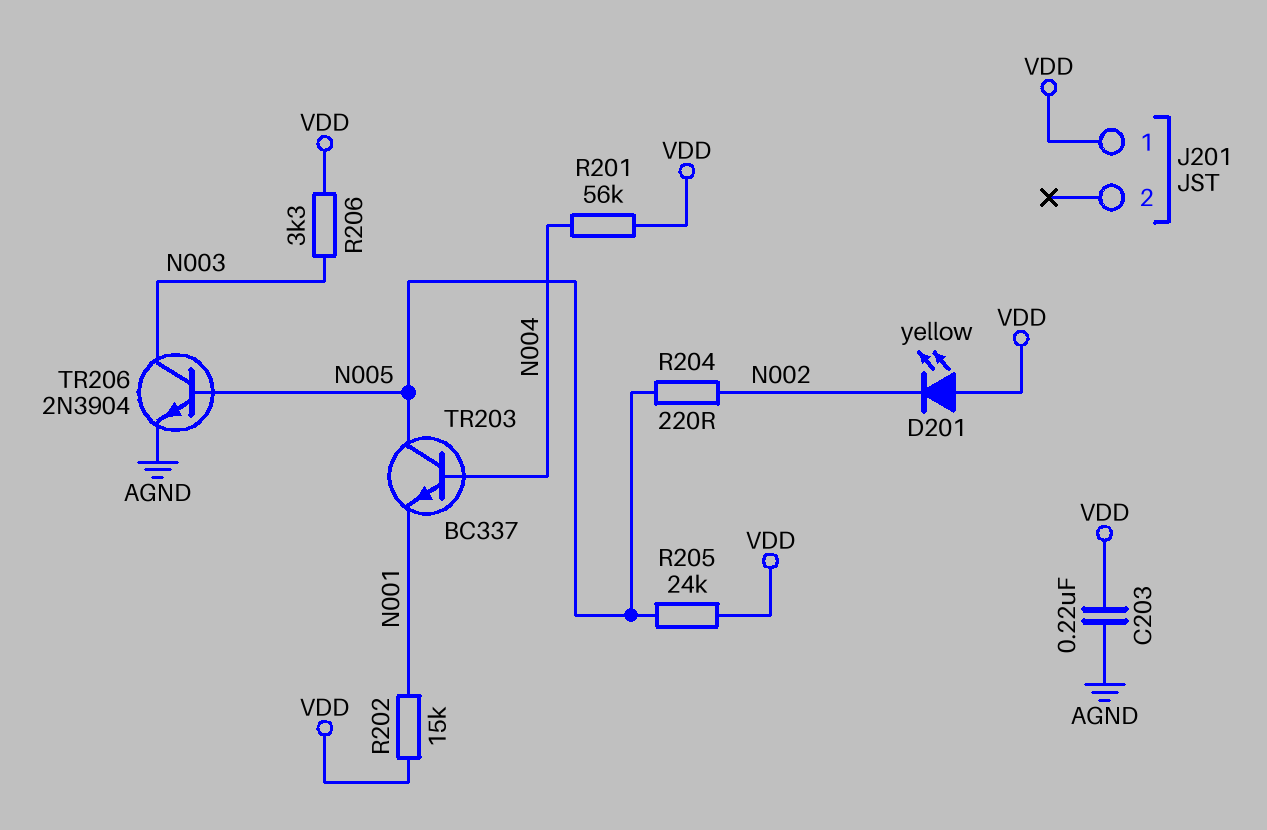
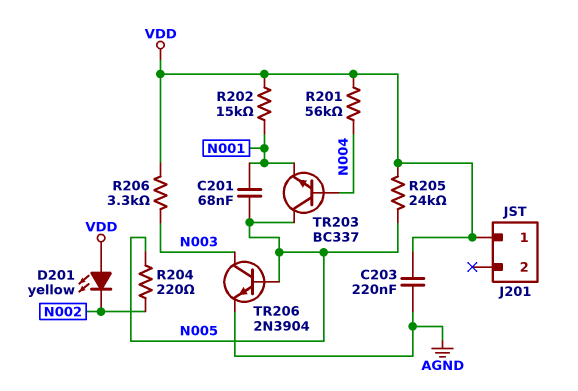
C201: none -> 68nF (N001, N005)

